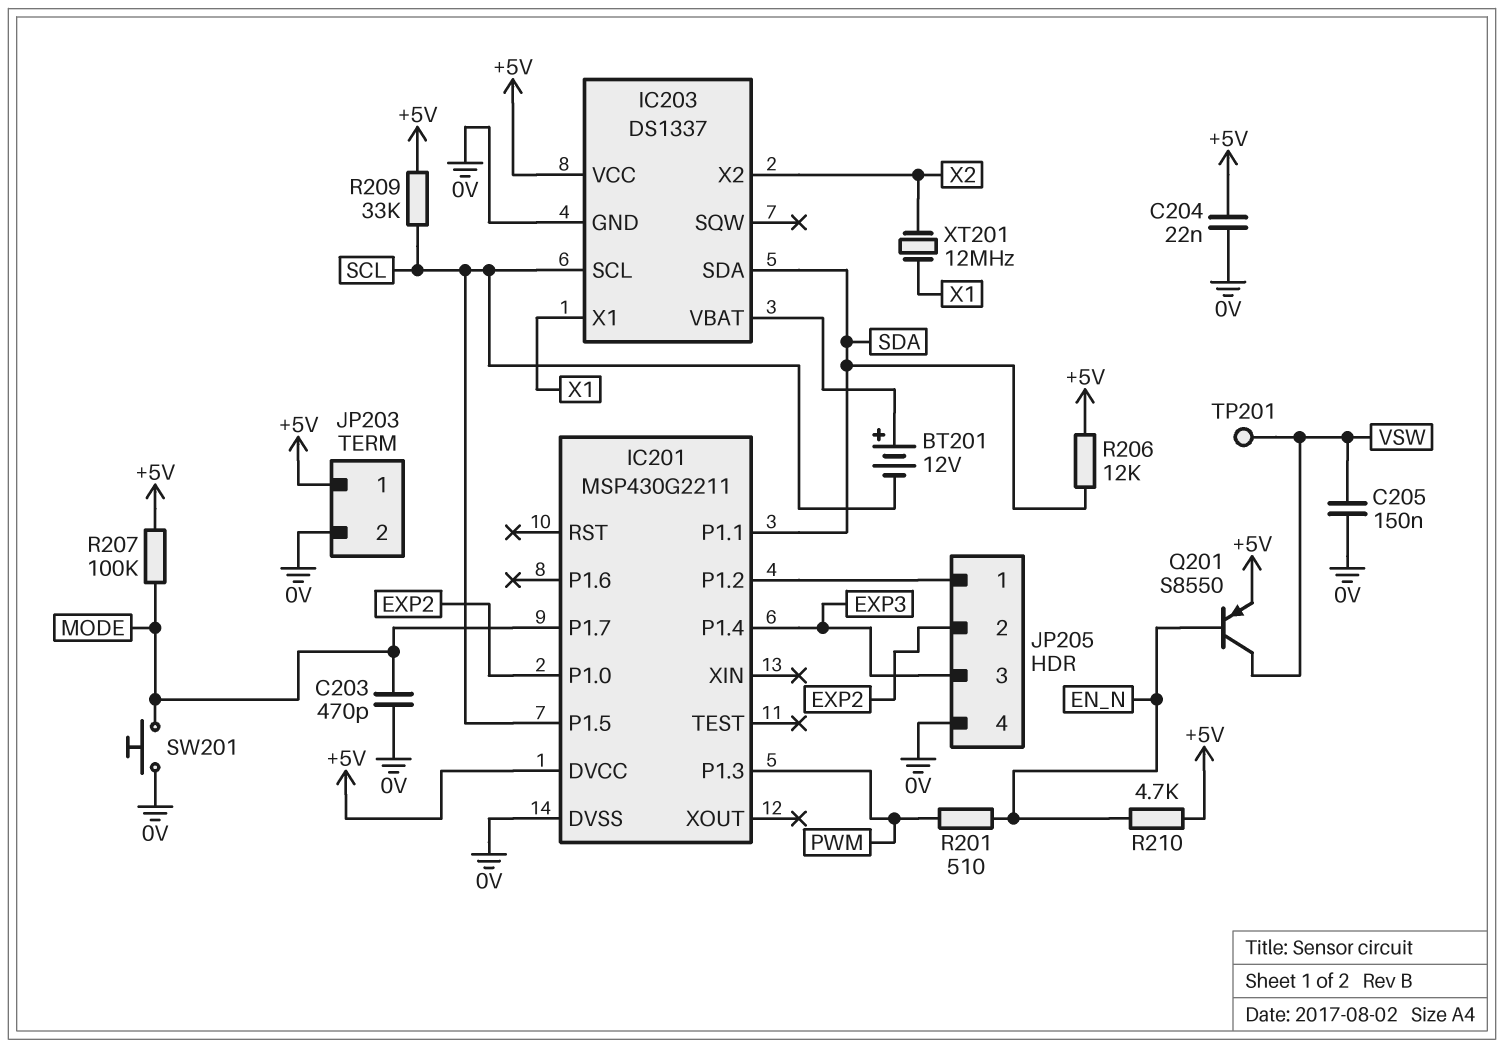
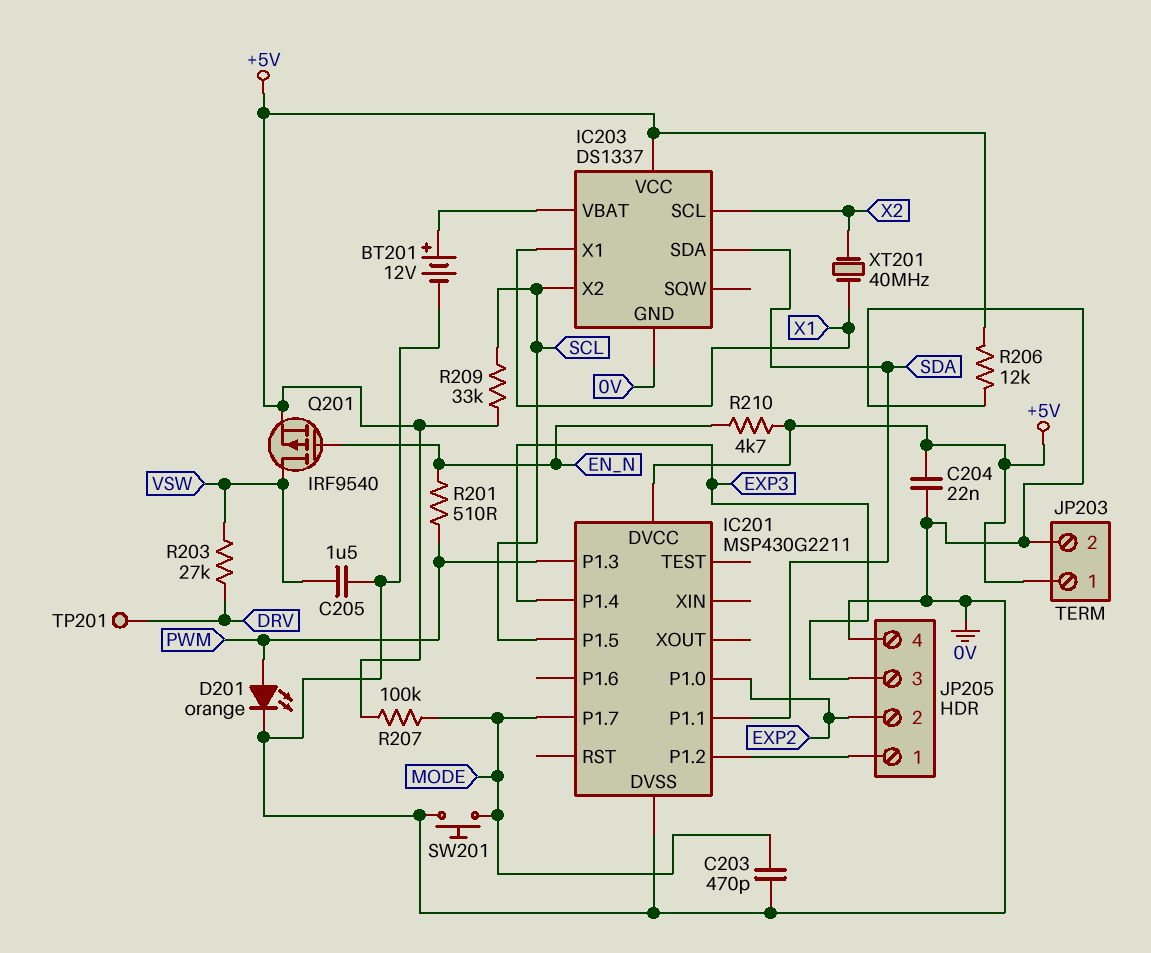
BT201: 12V (plus IC203/VBAT, minus SCL) -> 12V (plus IC203/VBAT, minus 0V)
C205: 150nF (0V, VSW) -> 1.5uF (0V, VSW)
D201: none -> LED orange (A PWM, K 0V)
IC203 pin SCL: SCL -> X2
IC203 pin X2: X2 -> SCL
Q201: PNP S8550 (B EN_N, C VSW, E +5V) -> PMOS IRF9540 (G EN_N, D VSW, S +5V)
R203: none -> 27k (DRV, VSW)
R206: 12k (+5V, SDA) -> 12k (+5V, 0V)
TP201: test point (VSW) -> test point (DRV)
XT201: 12MHz (X1, X2) -> 40MHz (X1, X2)

